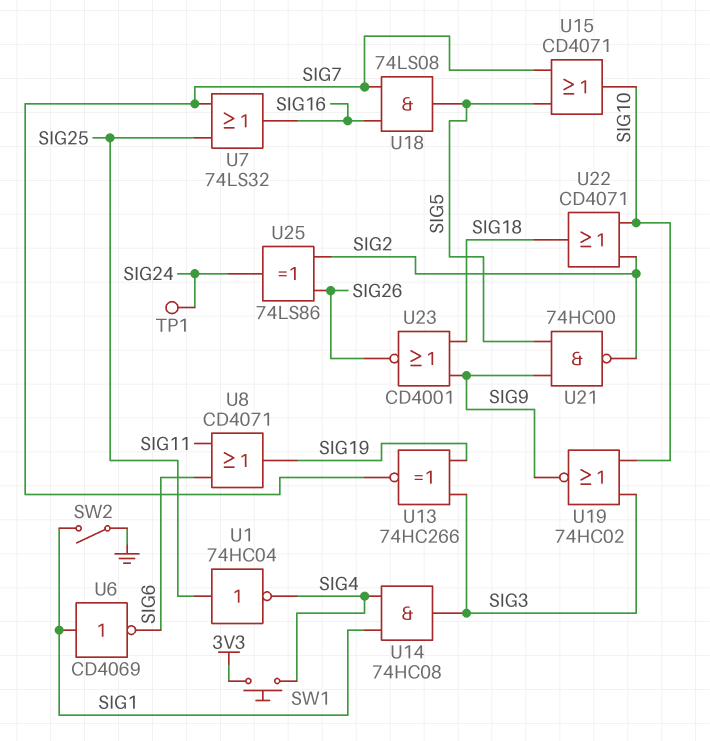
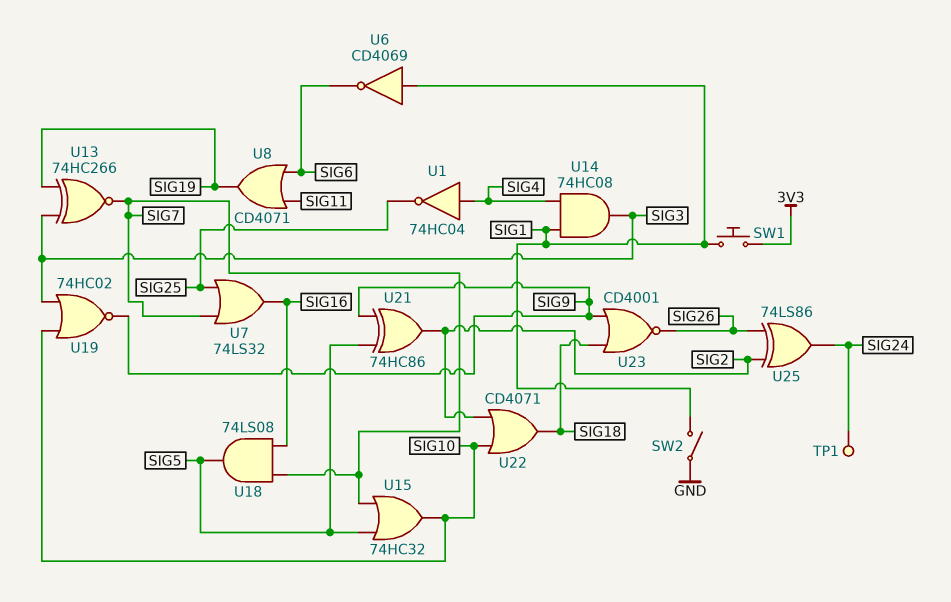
SW1: button (3V3, SIG4) -> button (3V3, SIG1)
U1: NOT 74HC04 (in SIG25, out SIG4) -> NOT 74HC04 (in SIG4, out SIG25)
U15: OR CD4071 (in SIG5, in SIG7, out SIG10) -> OR 74HC32 (in SIG5, in SIG7, out SIG10)
U21: NAND 74HC00 (in SIG5, in SIG9, out SIG2) -> XOR 74HC86 (in SIG5, in SIG9, out SIG2)

